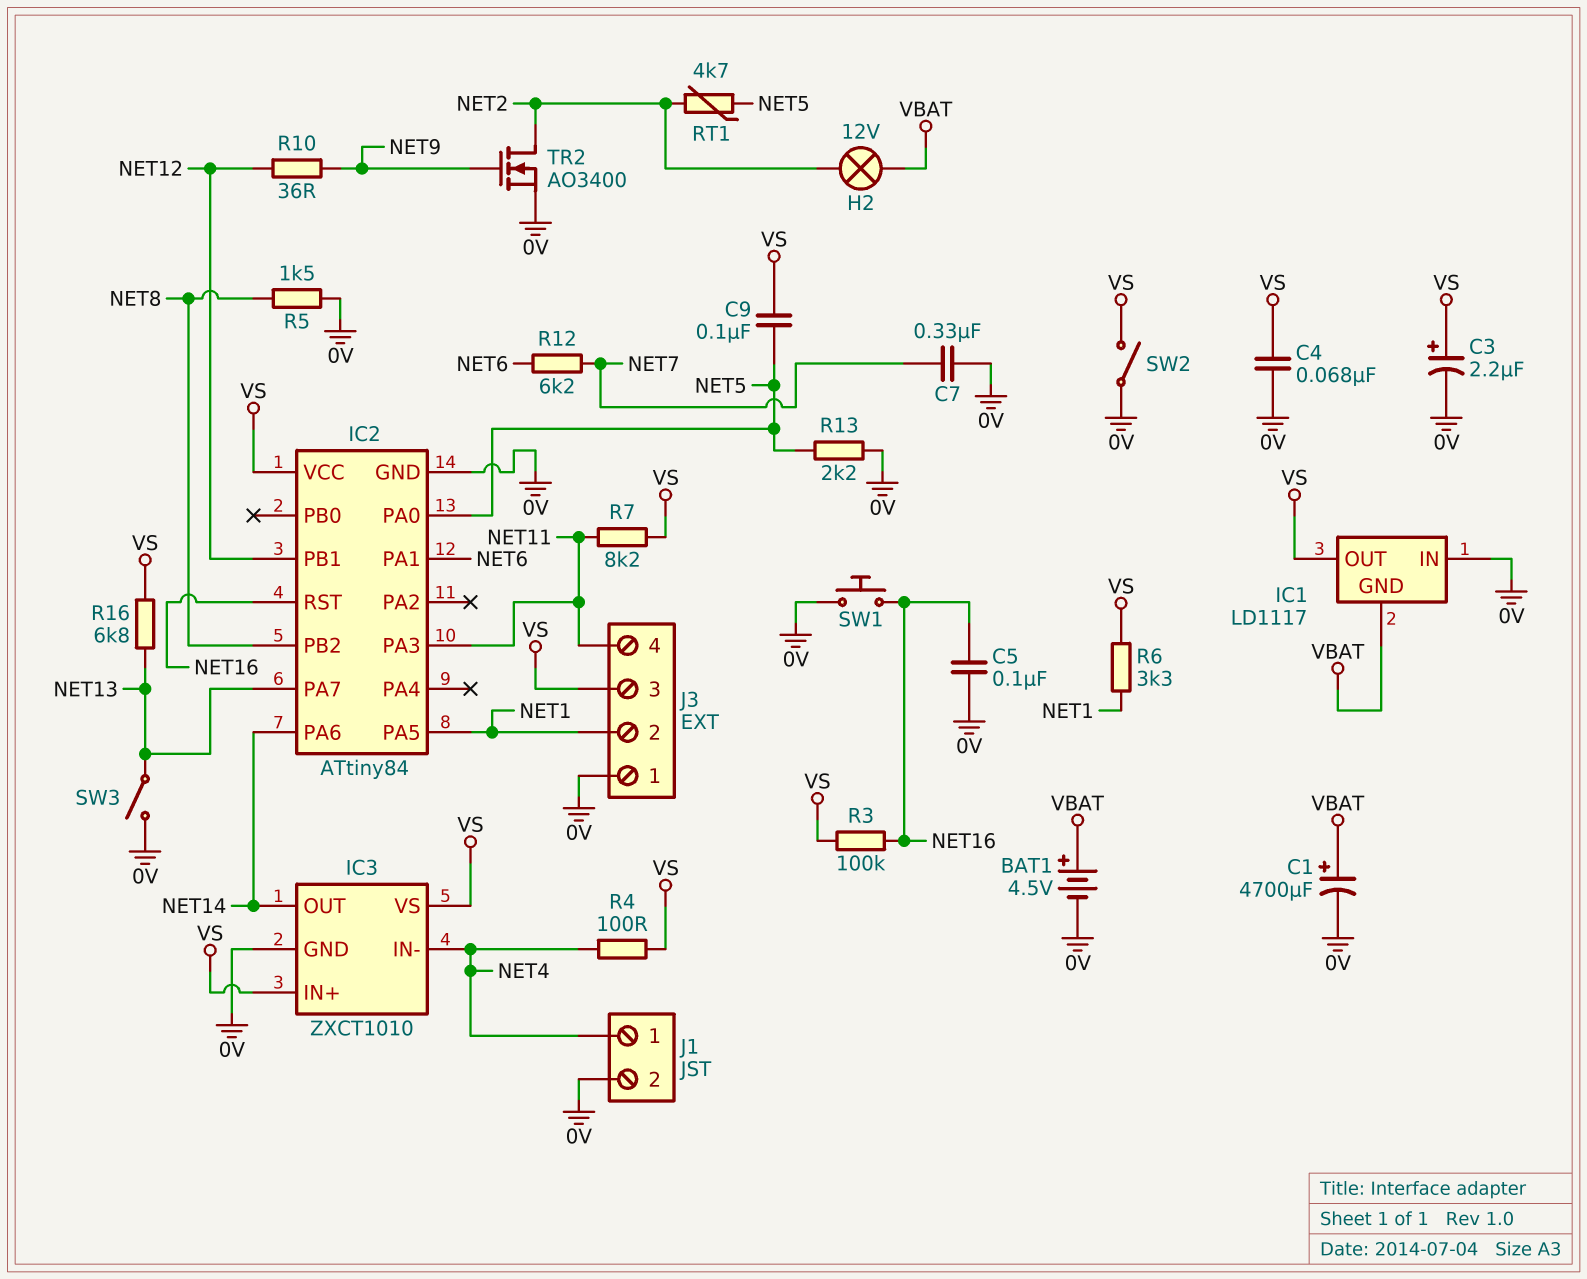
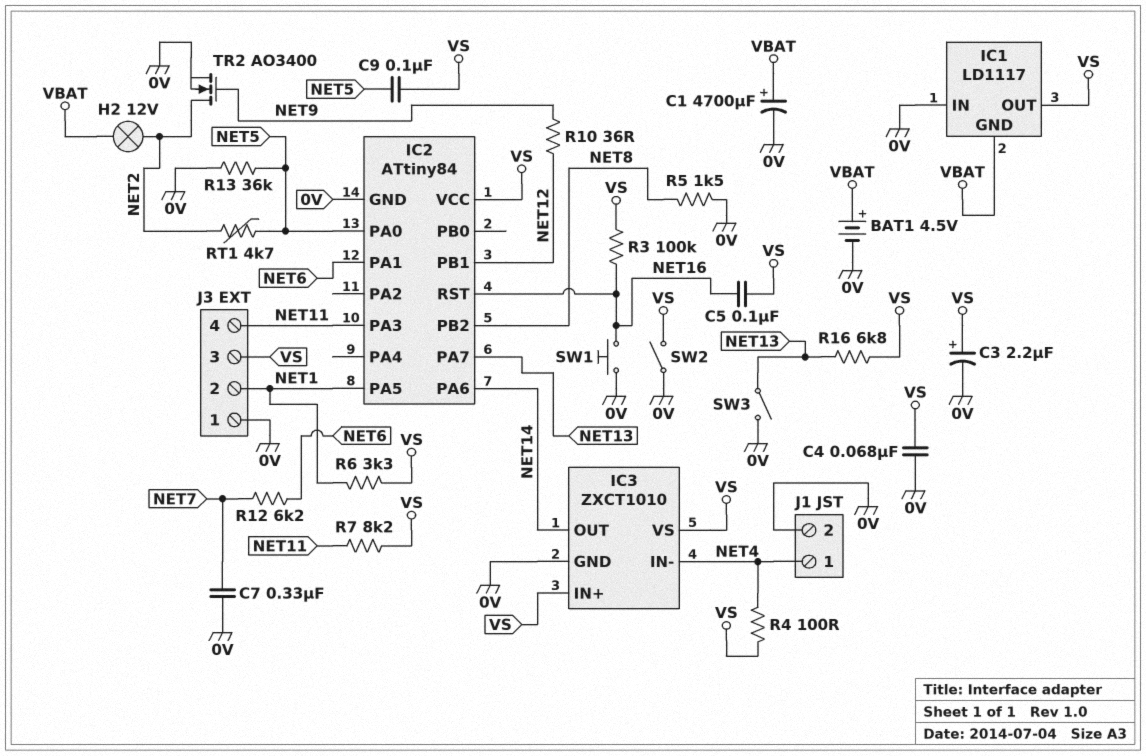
C5: 100nF (0V, NET16) -> 100nF (NET16, VS)
R13: 2.2k (0V, NET5) -> 36k (0V, NET5)

